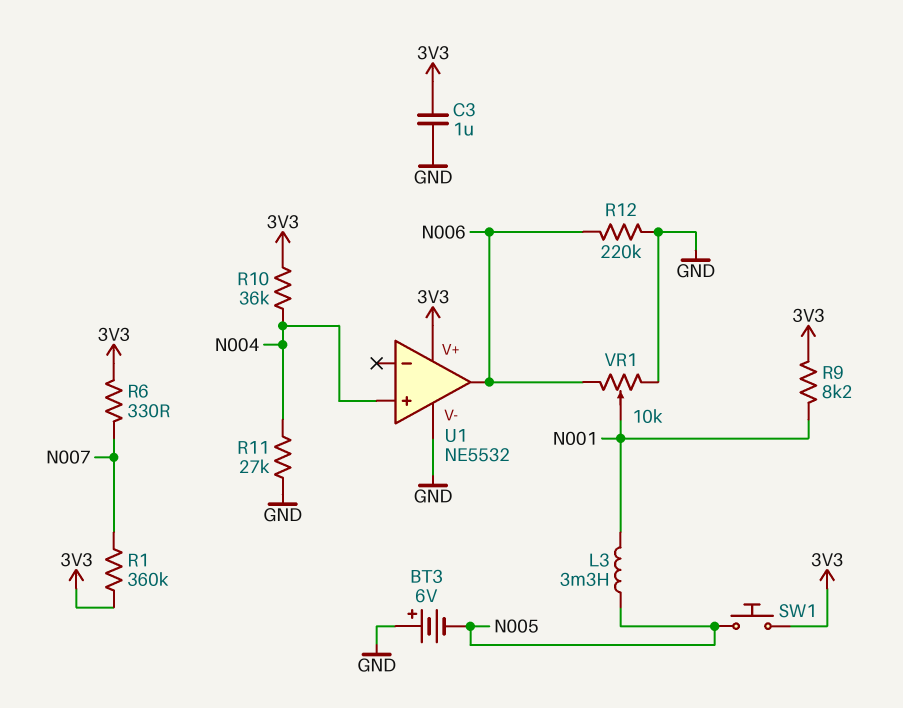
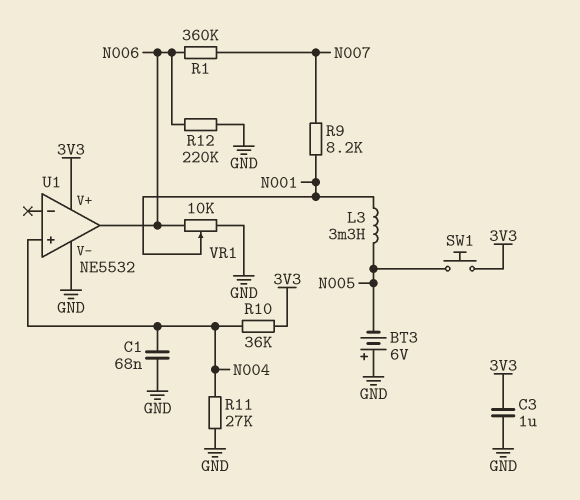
C1: none -> 68nF (GND, N004)
R1: 360k (3V3, N007) -> 360k (N006, N007)
R6: 330 (3V3, N007) -> none
R9: 8.2k (3V3, N001) -> 8.2k (N001, N007)

